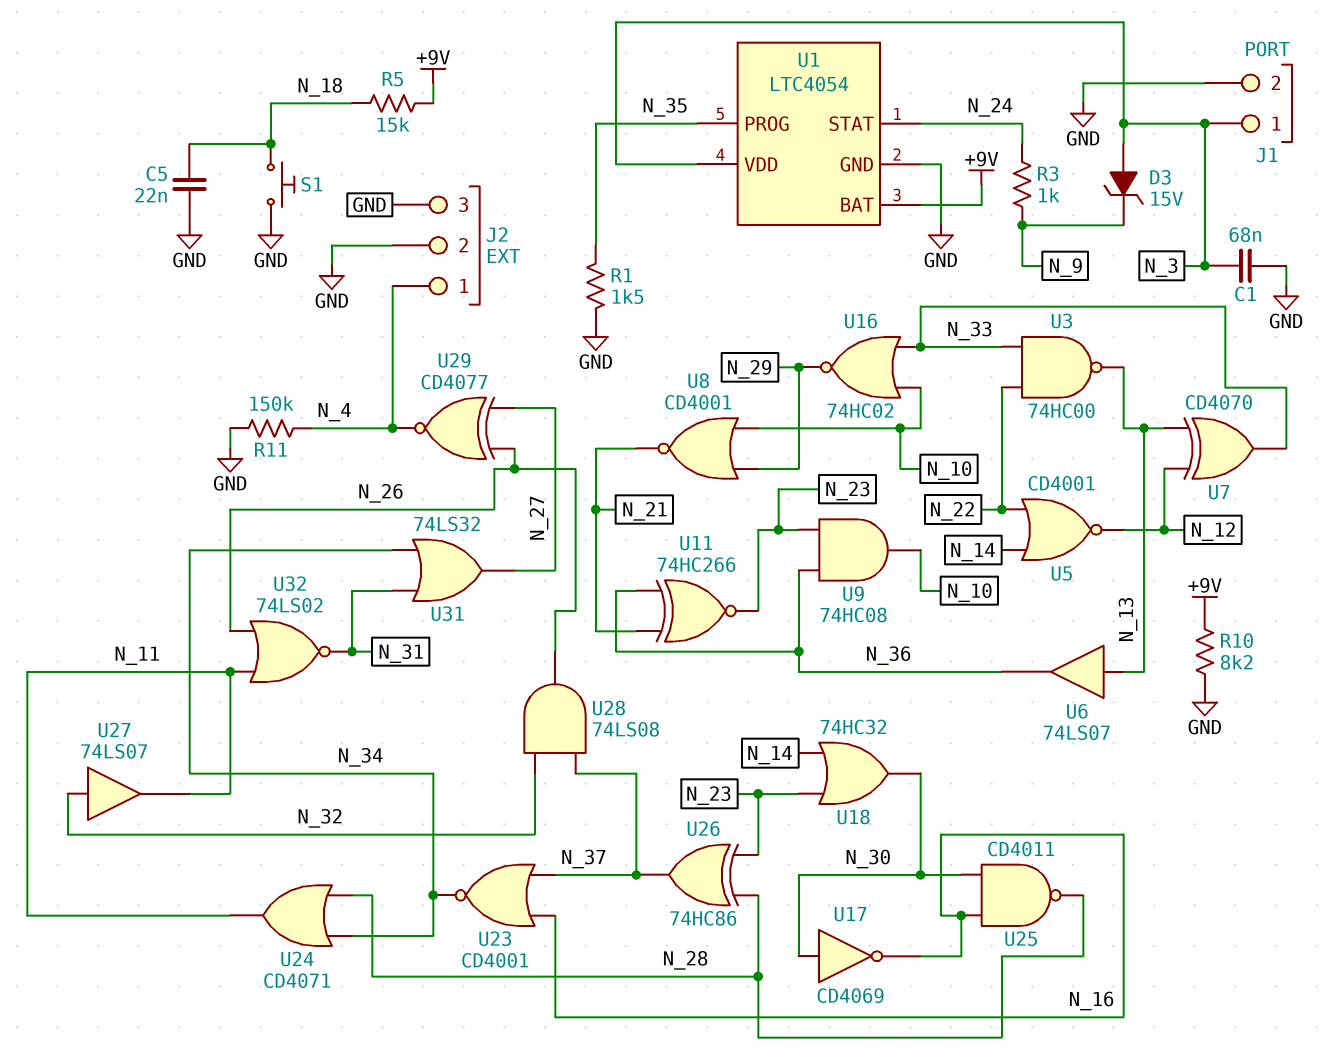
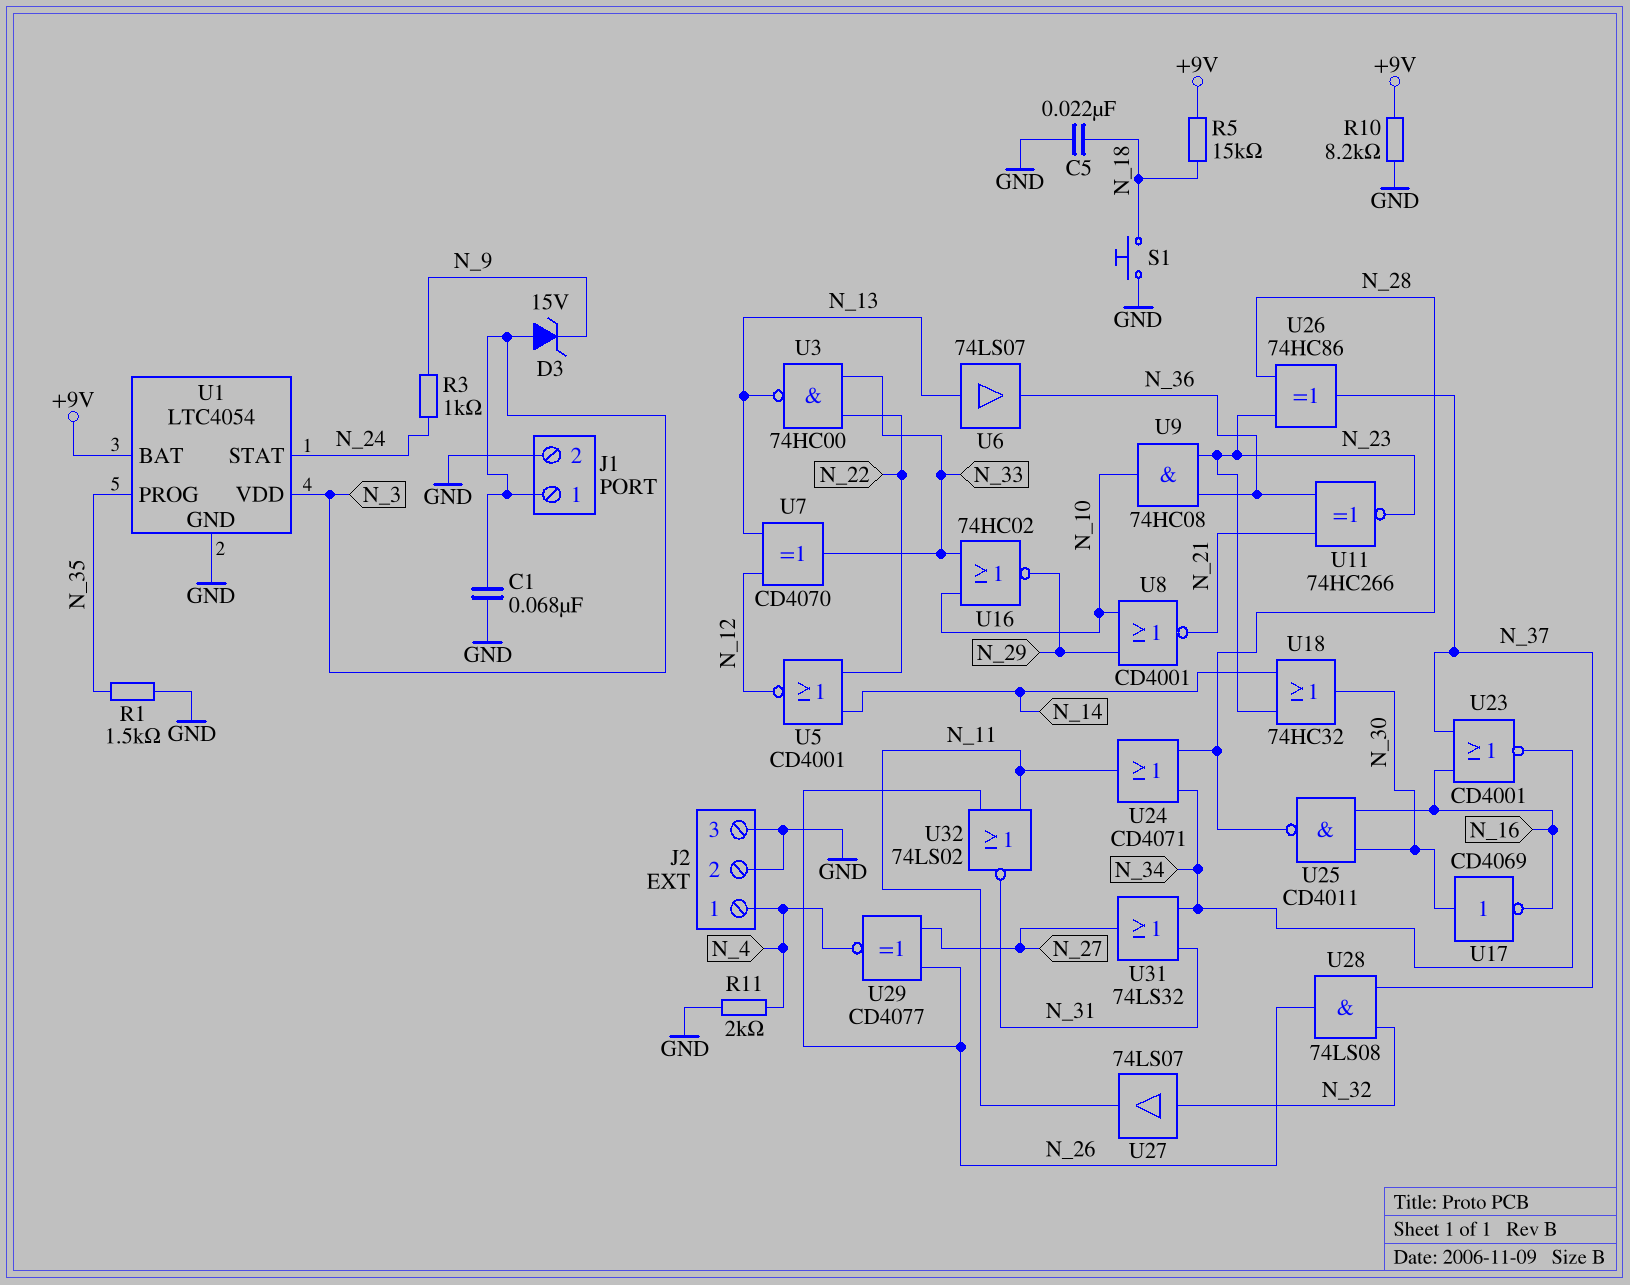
R11: 150k (GND, N_4) -> 2k (GND, N_4)

